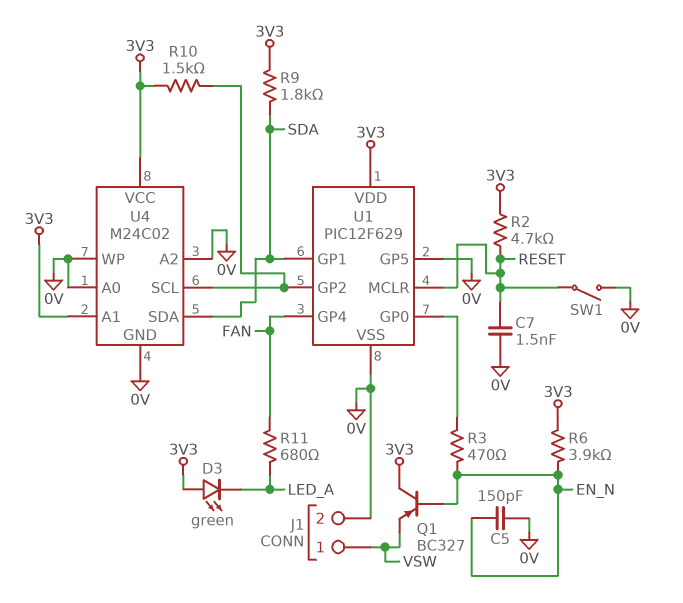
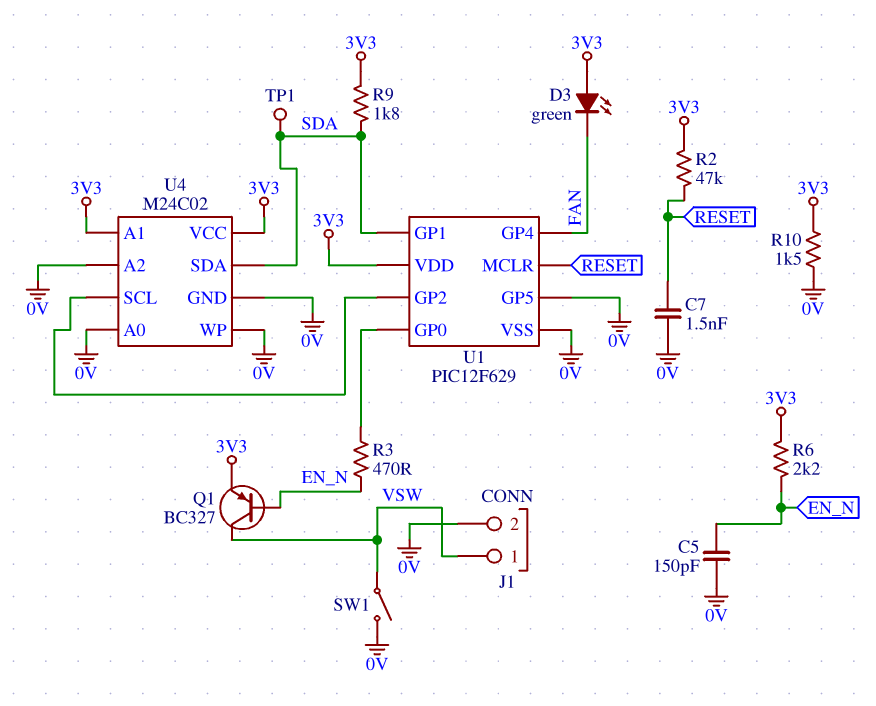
D3: LED green (A 3V3, K LED_A) -> LED green (A 3V3, K FAN)
Q1: PNP BC327 (B EN_N, C 3V3, E VSW) -> PNP BC327 (B EN_N, C VSW, E 3V3)
R2: 4.7k (3V3, RESET) -> 47k (3V3, RESET)
R6: 3.9k (3V3, EN_N) -> 2.2k (3V3, EN_N)
R10: 1.5k (3V3, U1/GP2) -> 1.5k (0V, 3V3)
R11: 680 (FAN, LED_A) -> none
SW1: switch (0V, RESET) -> switch (0V, VSW)
TP1: none -> test point (SDA)

